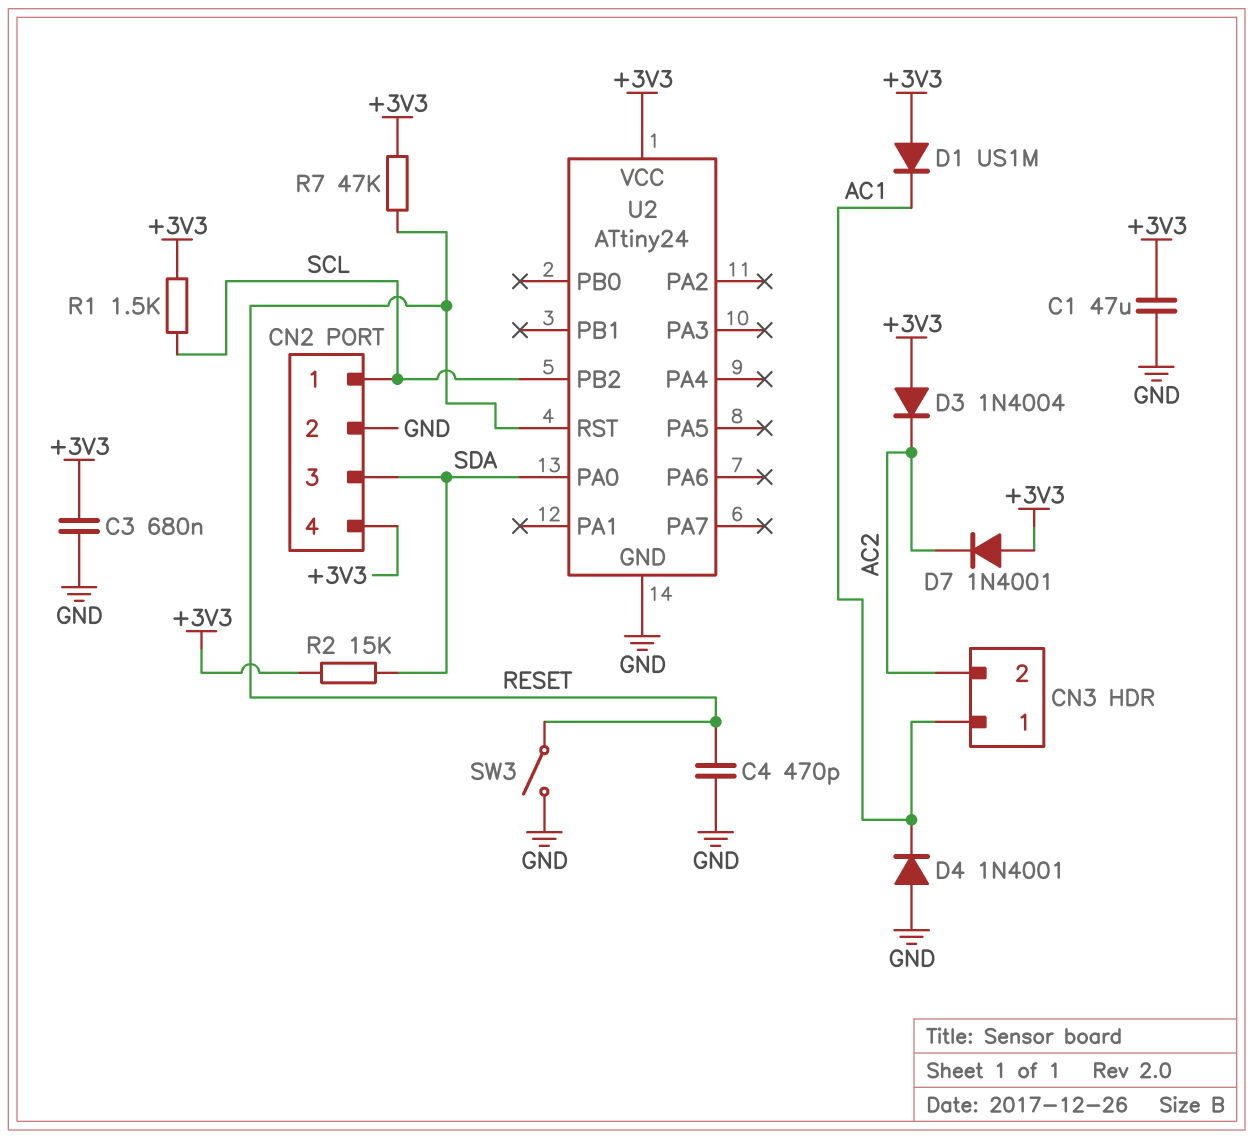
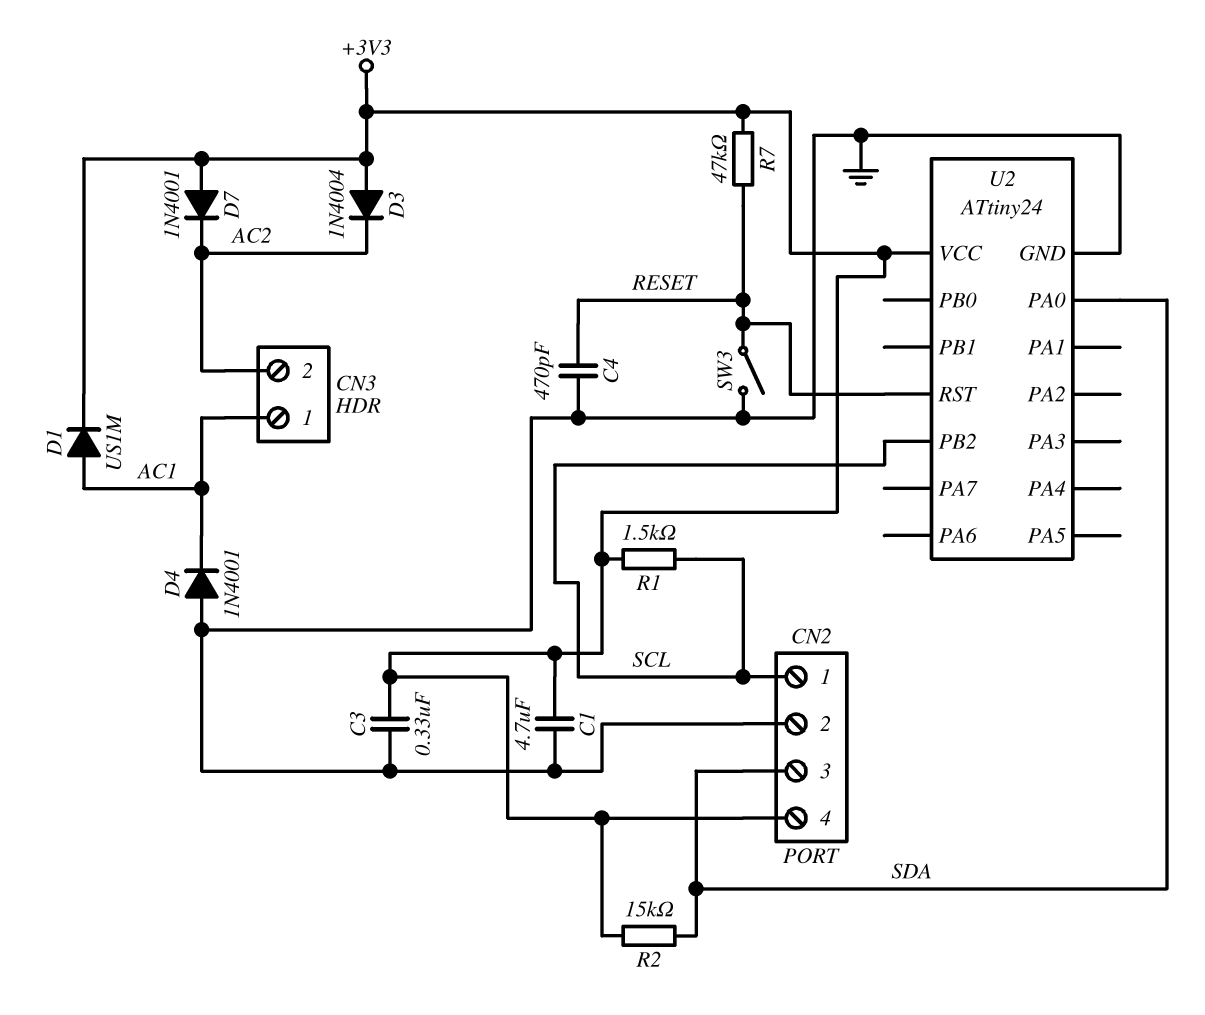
C1: 47uF (+3V3, GND) -> 4.7uF (+3V3, GND)
C3: 680nF (+3V3, GND) -> 330nF (+3V3, GND)
D1: diode US1M (A +3V3, K AC1) -> diode US1M (A AC1, K +3V3)

